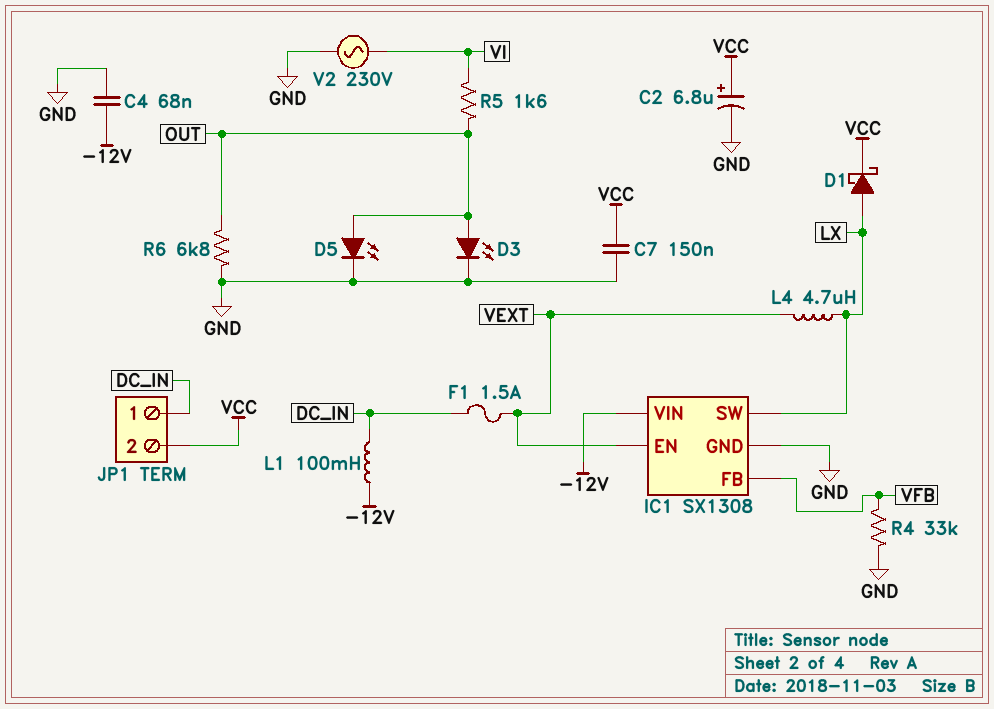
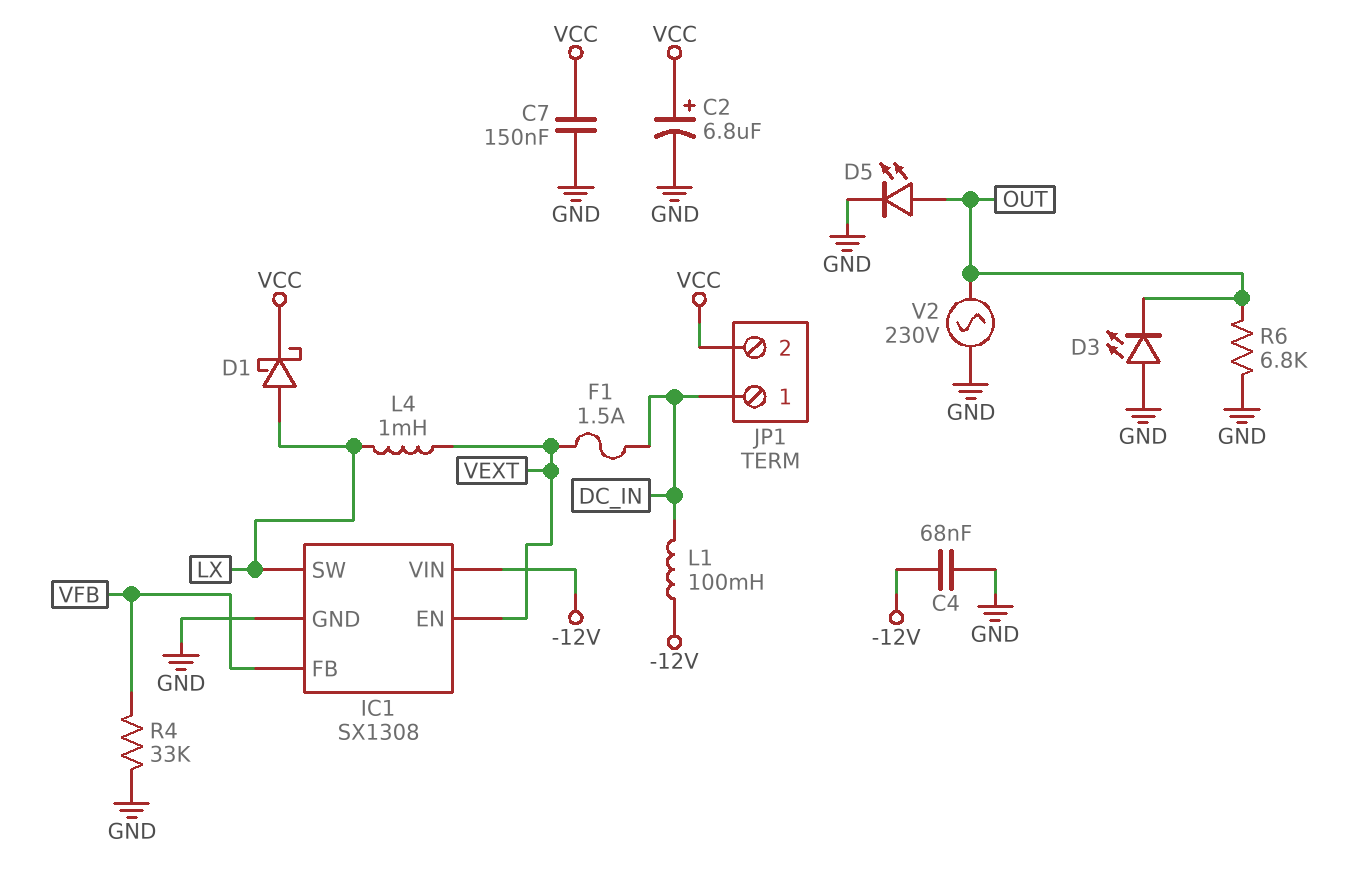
D3: LED (A OUT, K GND) -> LED (A GND, K OUT)
L4: 4.7uH (LX, VEXT) -> 1mH (LX, VEXT)
R5: 1.6k (OUT, VI) -> none
V2: AC 230V (GND, VI) -> AC 230V (GND, OUT)

